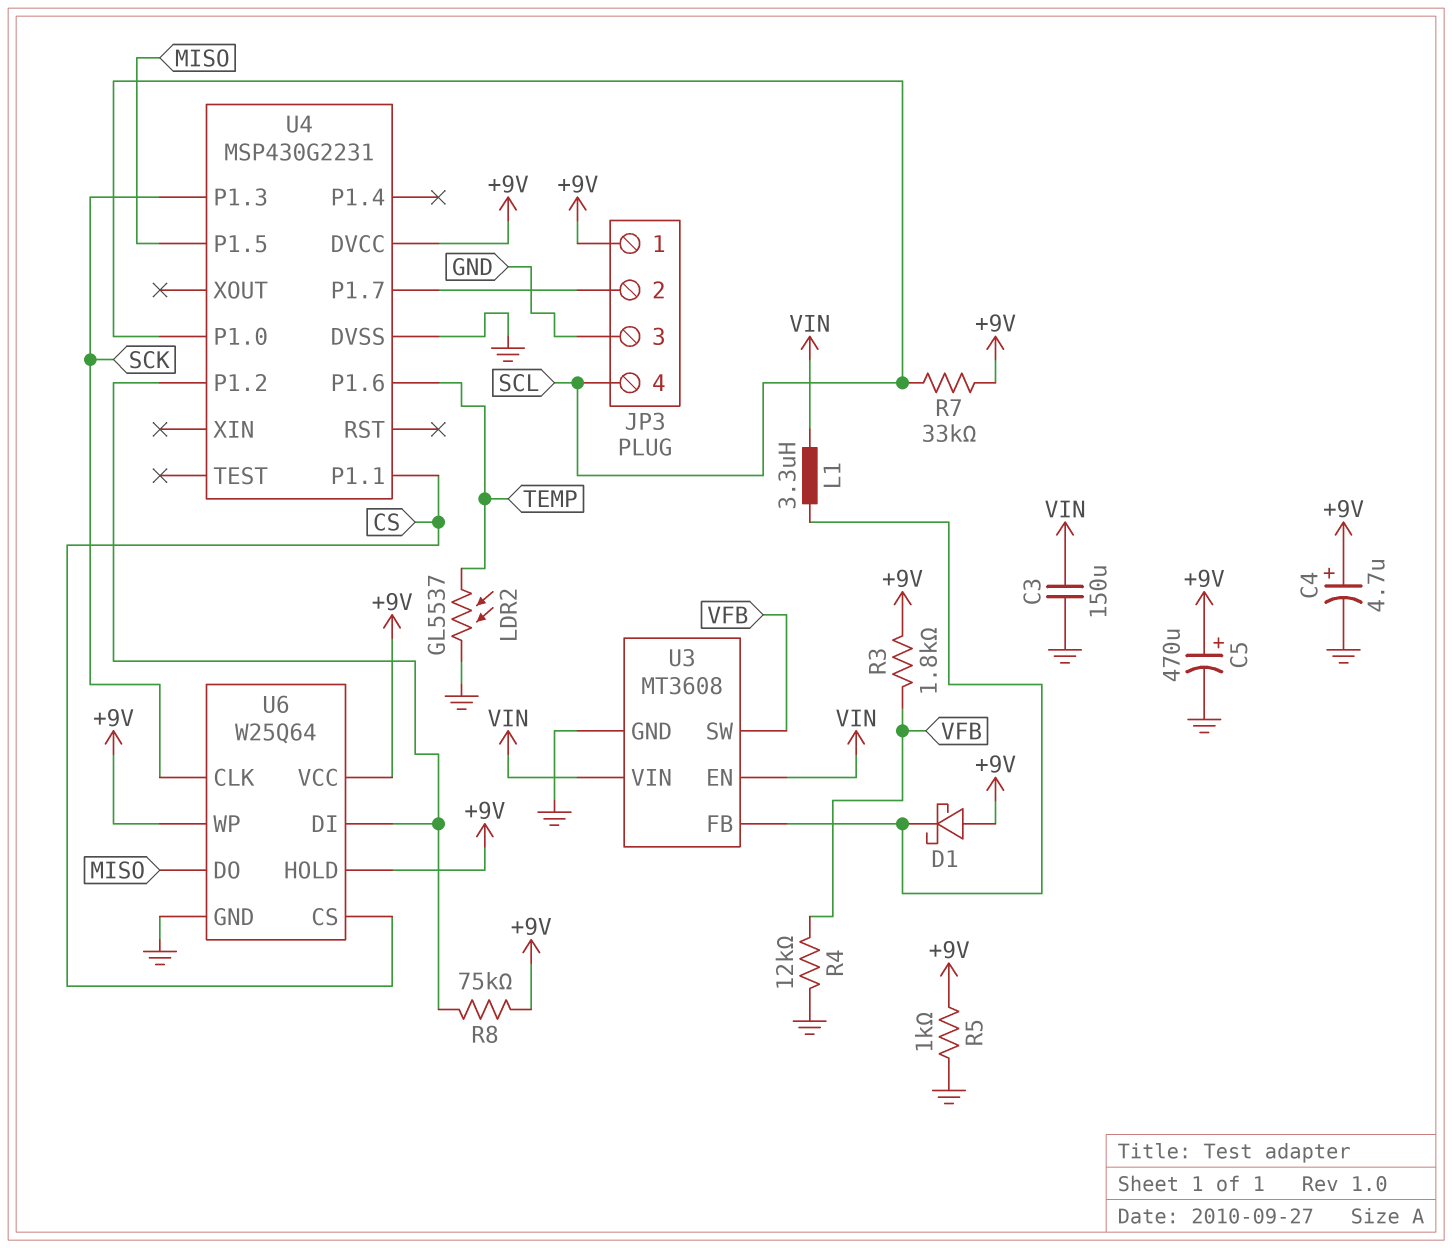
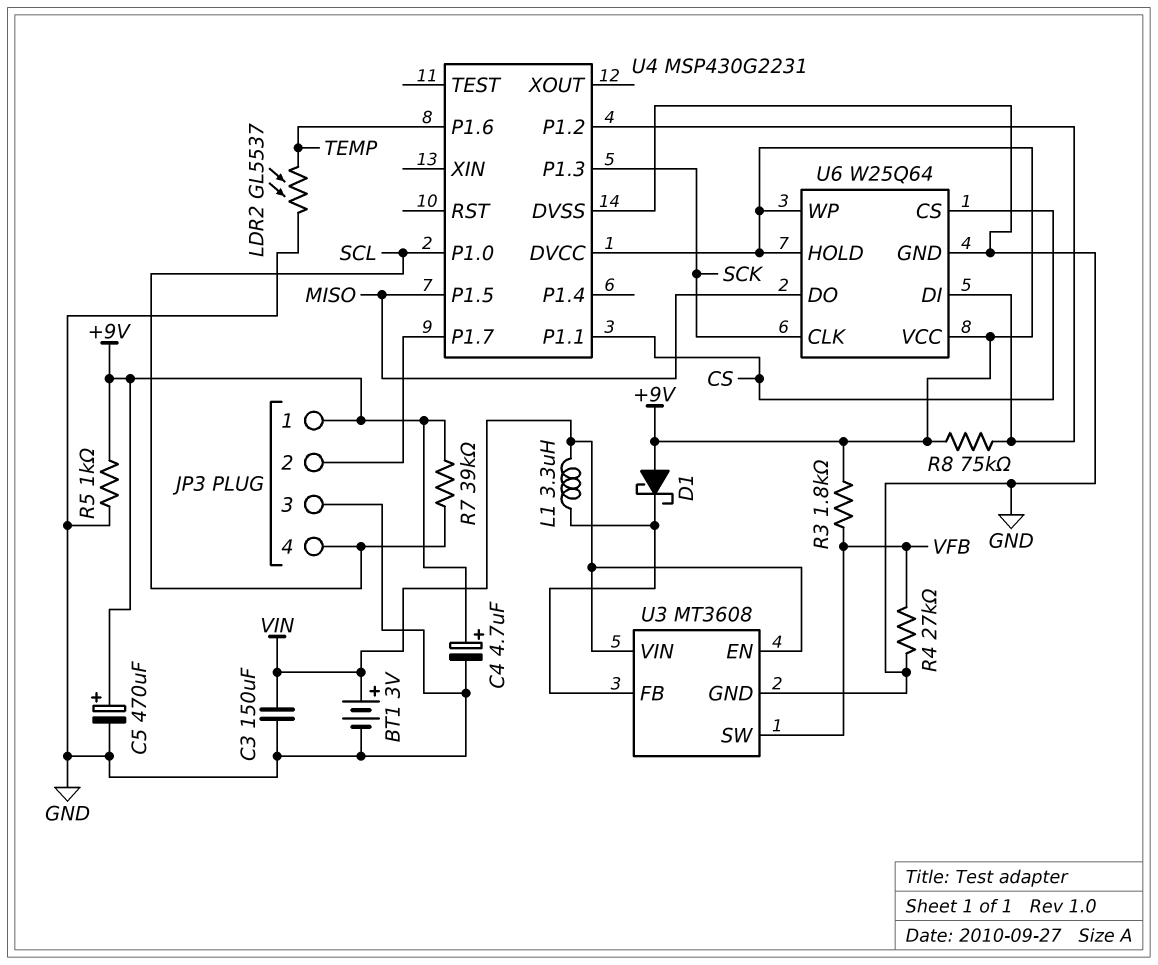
BT1: none -> 3V (plus VIN, minus GND)
R4: 12k (GND, VFB) -> 27k (GND, VFB)
R7: 33k (+9V, SCL) -> 39k (+9V, SCL)

